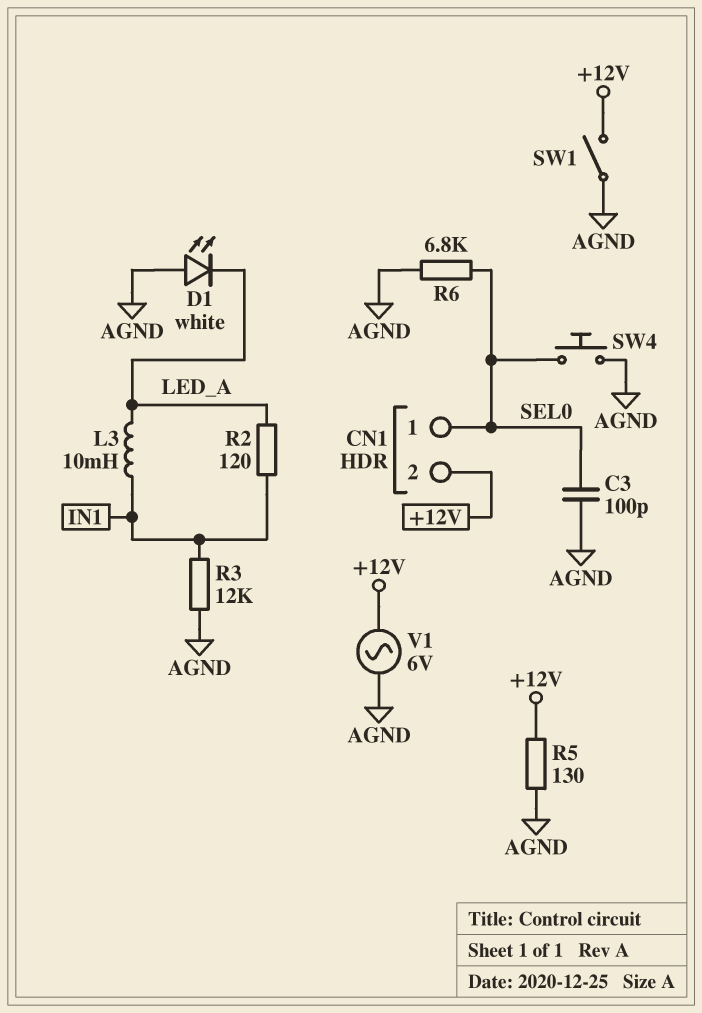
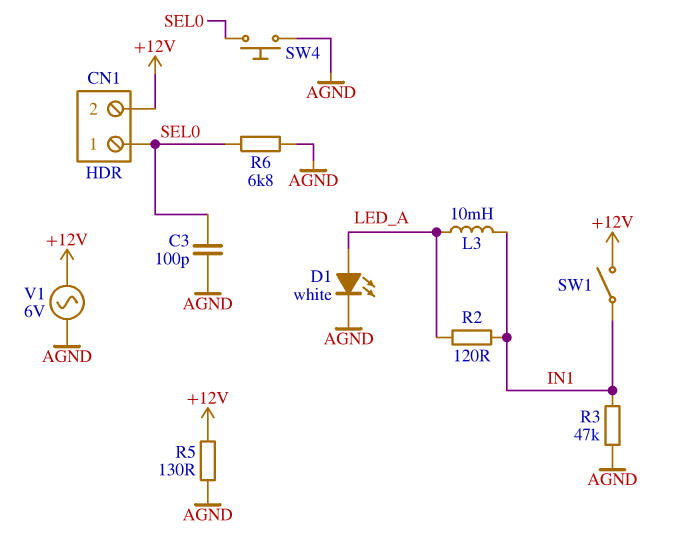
D1: LED white (A AGND, K LED_A) -> LED white (A LED_A, K AGND)
R3: 12k (AGND, IN1) -> 47k (AGND, IN1)
SW1: switch (+12V, AGND) -> switch (+12V, IN1)

